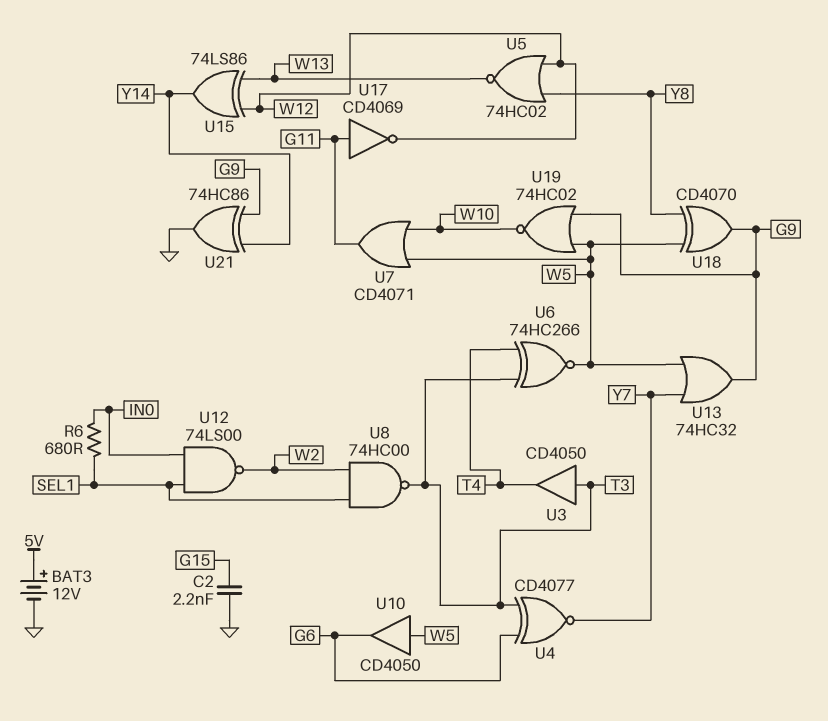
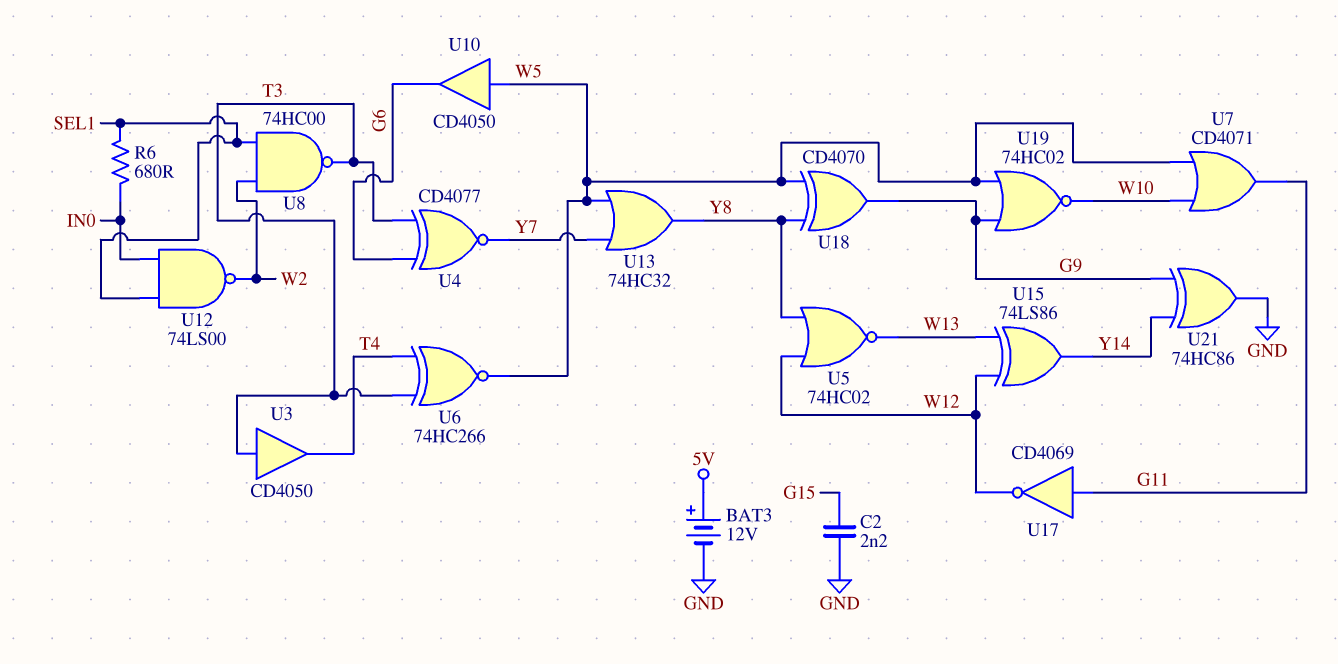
U13: OR 74HC32 (in W5, in Y7, out G9) -> OR 74HC32 (in W5, in Y7, out Y8)

